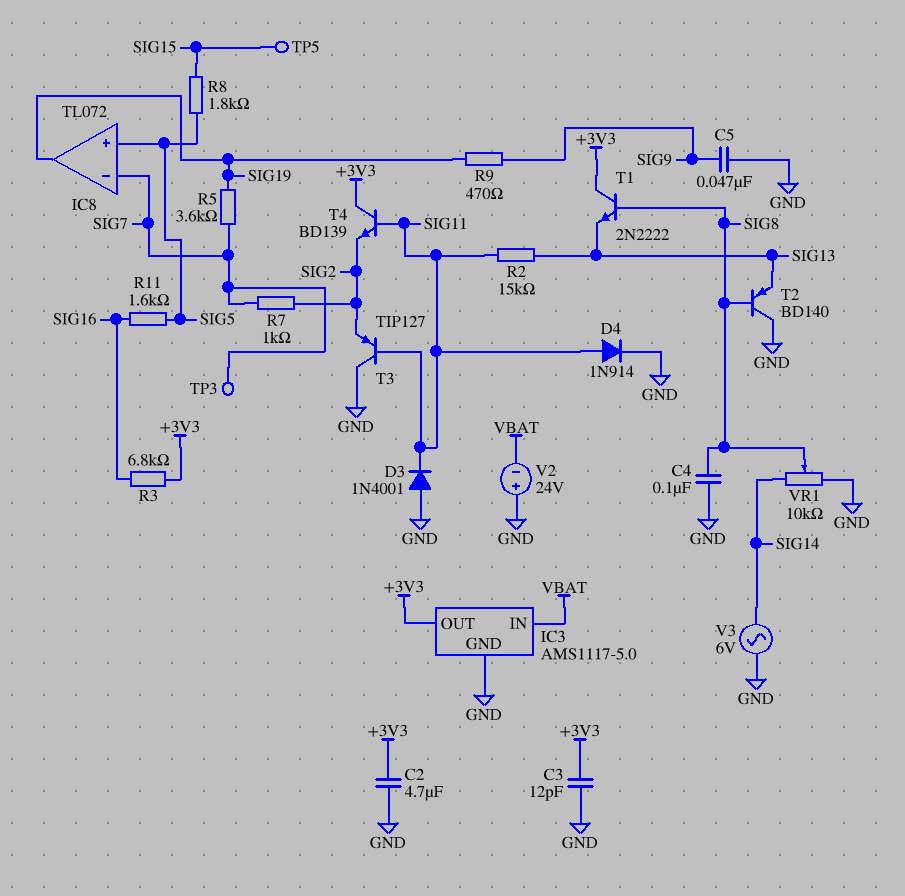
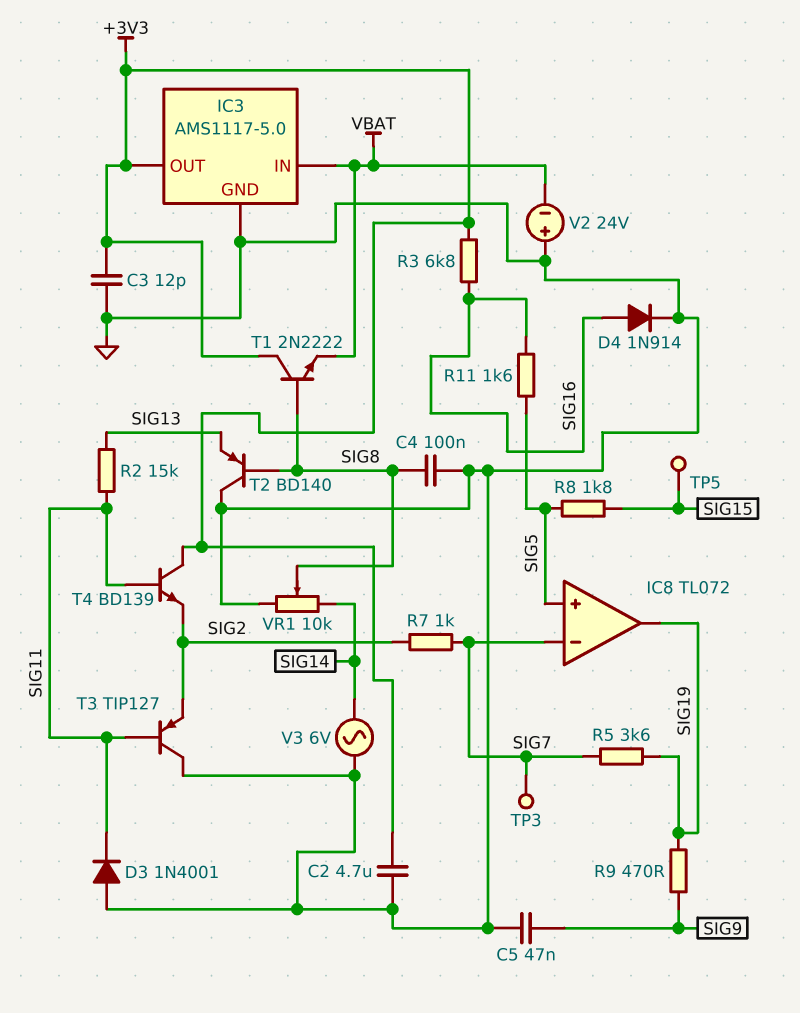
D4: diode 1N914 (A SIG11, K GND) -> diode 1N914 (A SIG16, K GND)
T1: NPN 2N2222 (B SIG8, C +3V3, E SIG13) -> NPN 2N2222 (B SIG8, C +3V3, E VBAT)

